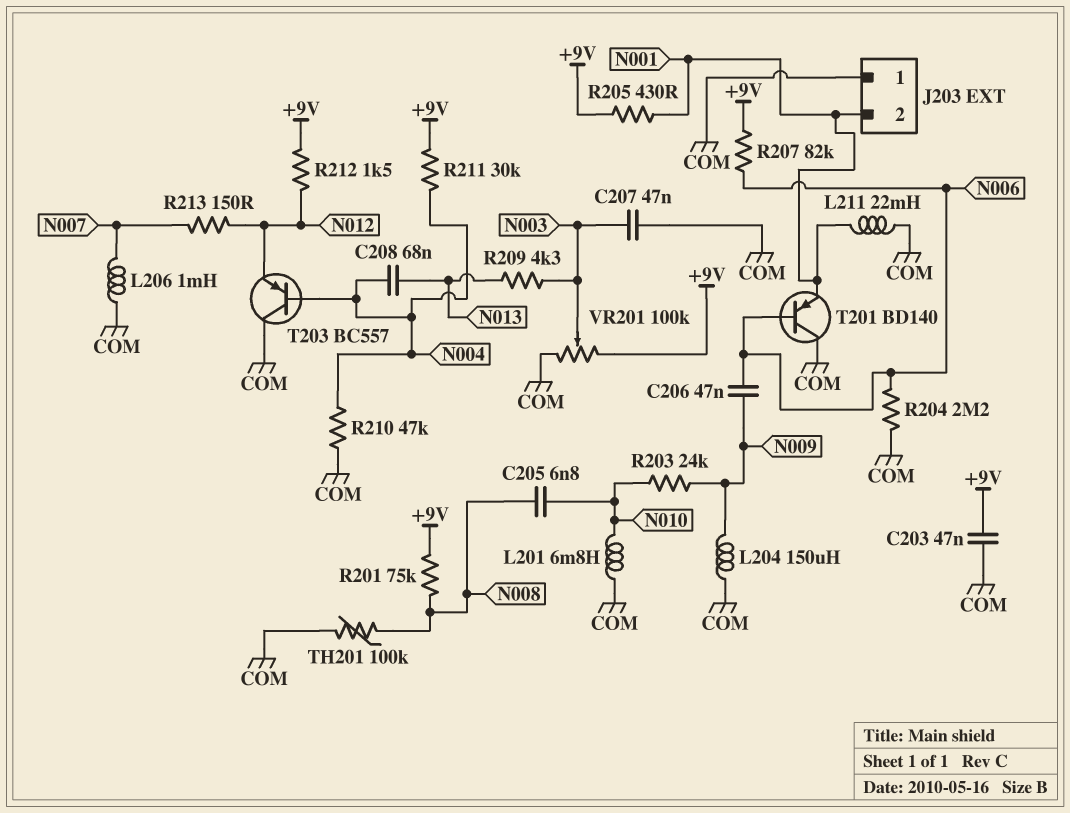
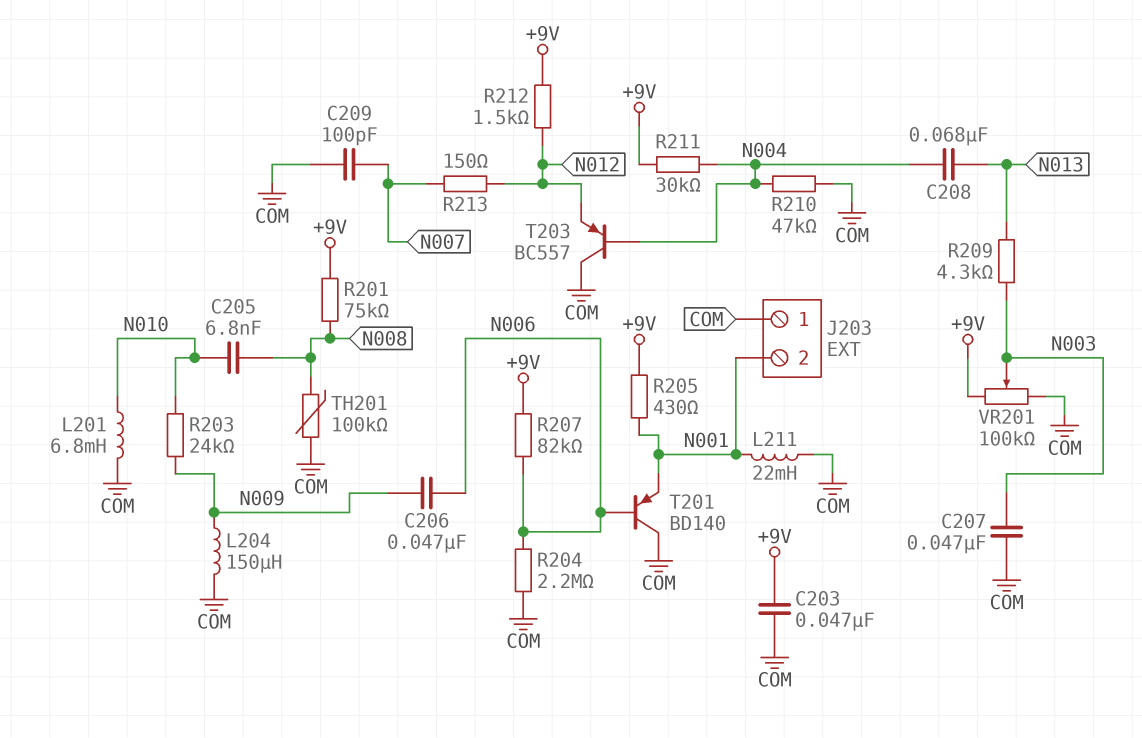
C209: none -> 100pF (COM, N007)
L206: 1mH (COM, N007) -> none

